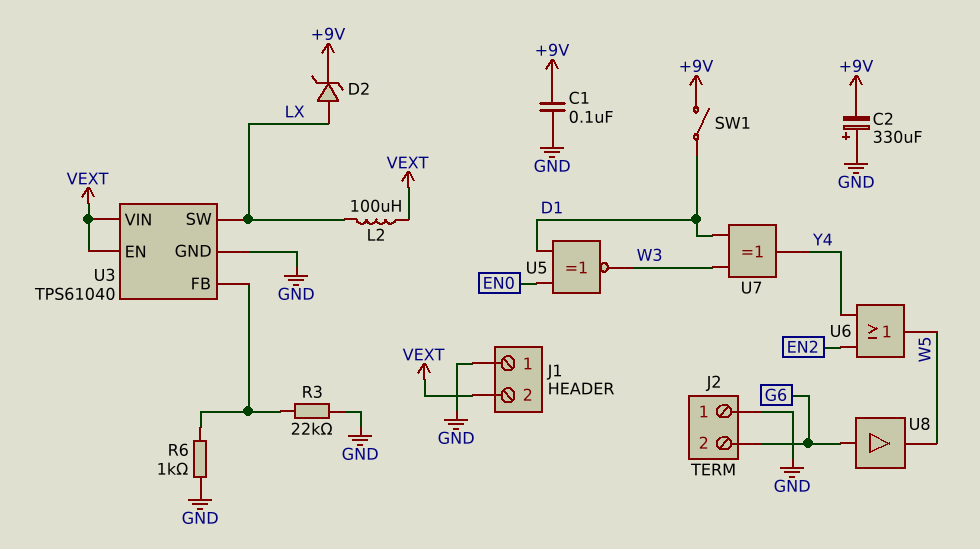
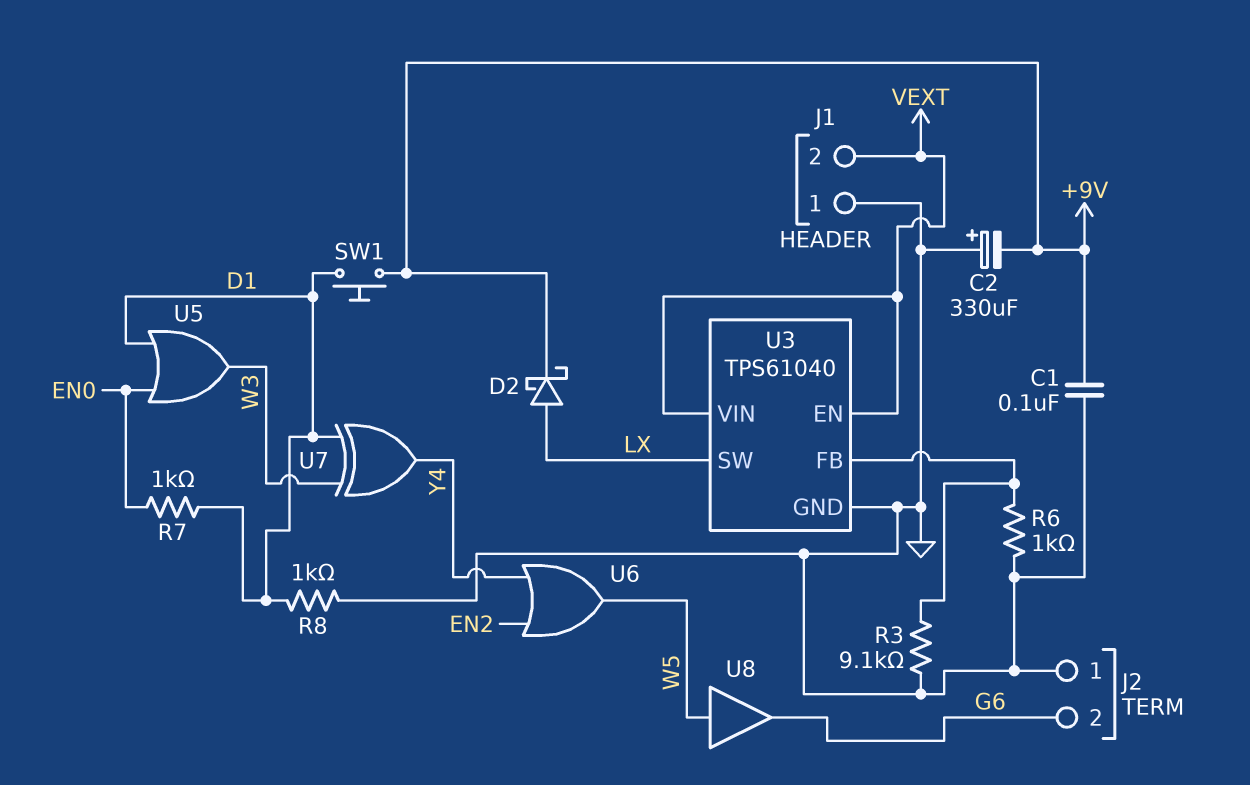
D2: zener (A LX, K +9V) -> schottky (A LX, K +9V)
L2: 100uH (LX, VEXT) -> none
R3: 22k (GND, U3/FB) -> 9.1k (GND, U3/FB)
R7: none -> 1k (D1, EN0)
R8: none -> 1k (D1, GND)
SW1: switch (+9V, D1) -> button (+9V, D1)
U5: XNOR (in D1, in EN0, out W3) -> OR (in D1, in EN0, out W3)
U8: buffer (in G6, out W5) -> buffer (in W5, out G6)

